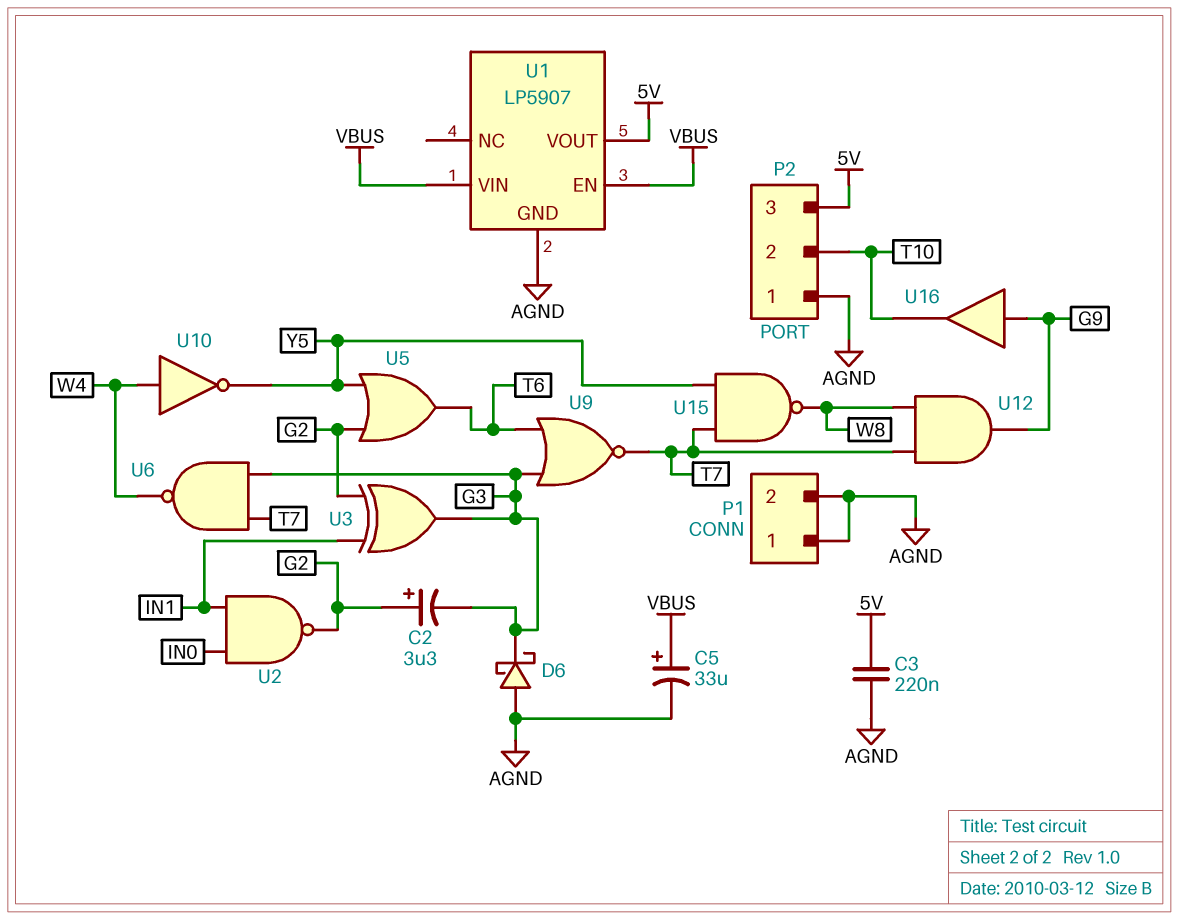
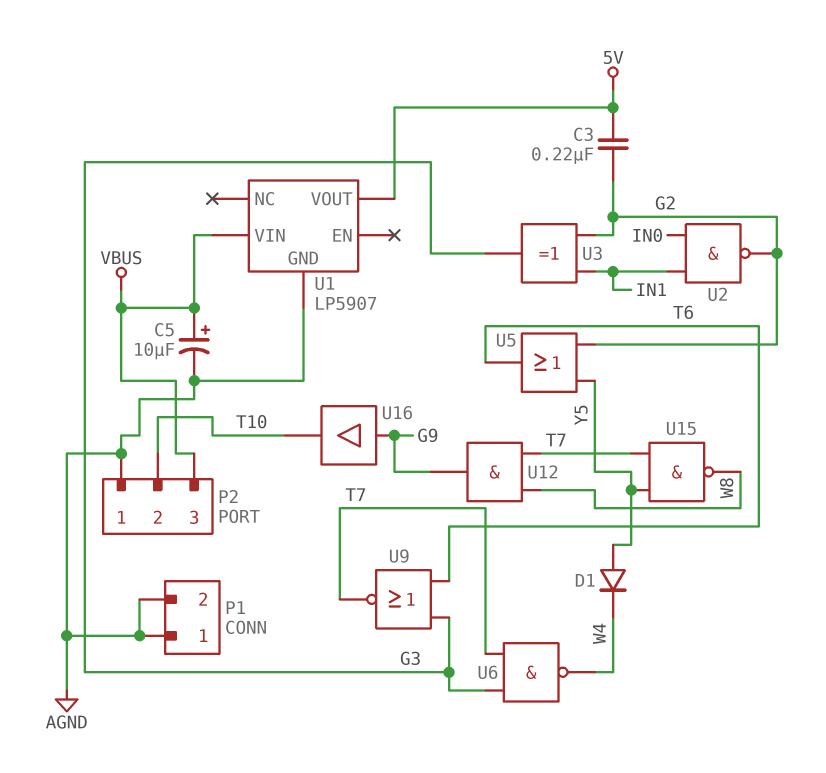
C2: 3.3uF (plus G2, minus G3) -> none
C3: 220nF (5V, AGND) -> 220nF (5V, G2)
C5: 33uF (plus VBUS, minus AGND) -> 10uF (plus VBUS, minus AGND)
D1: none -> diode (A Y5, K W4)
D6: schottky (A AGND, K G3) -> none
P2 pin 3: 5V -> VBUS
U1 pin EN: VBUS -> none
U10: NOT (in W4, out Y5) -> none

